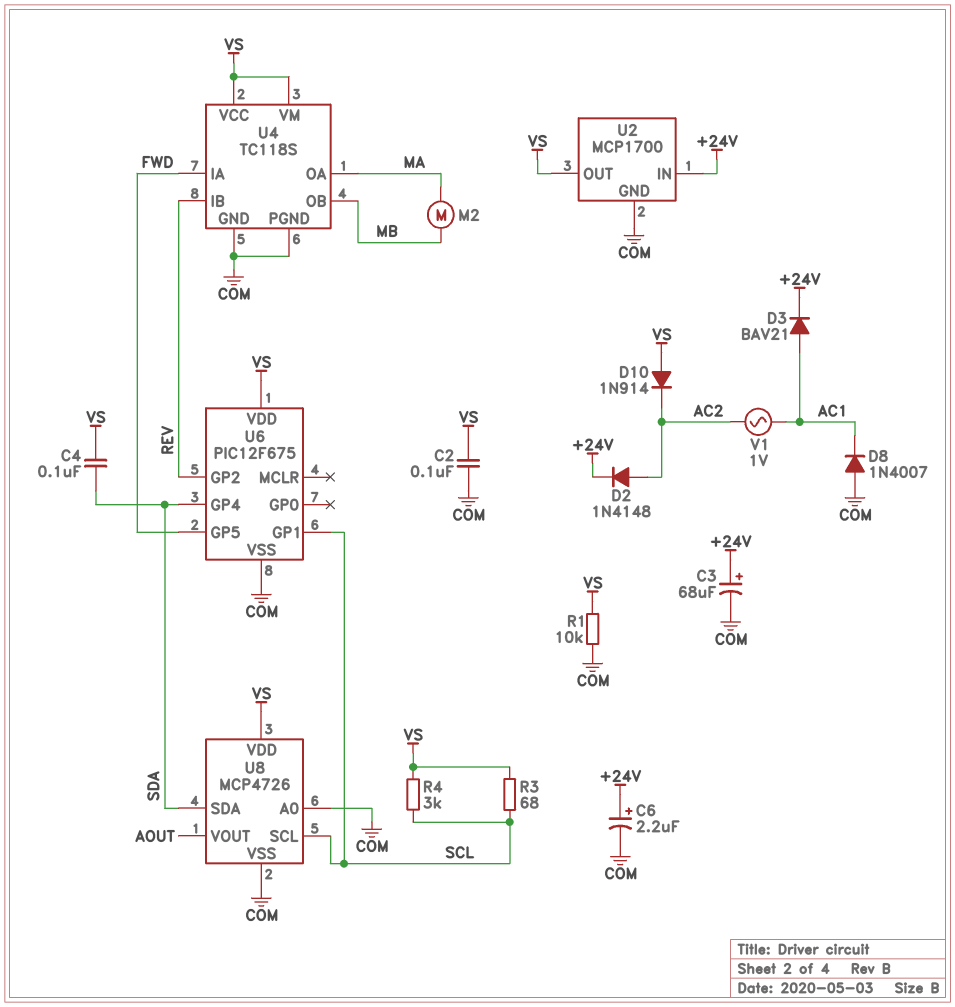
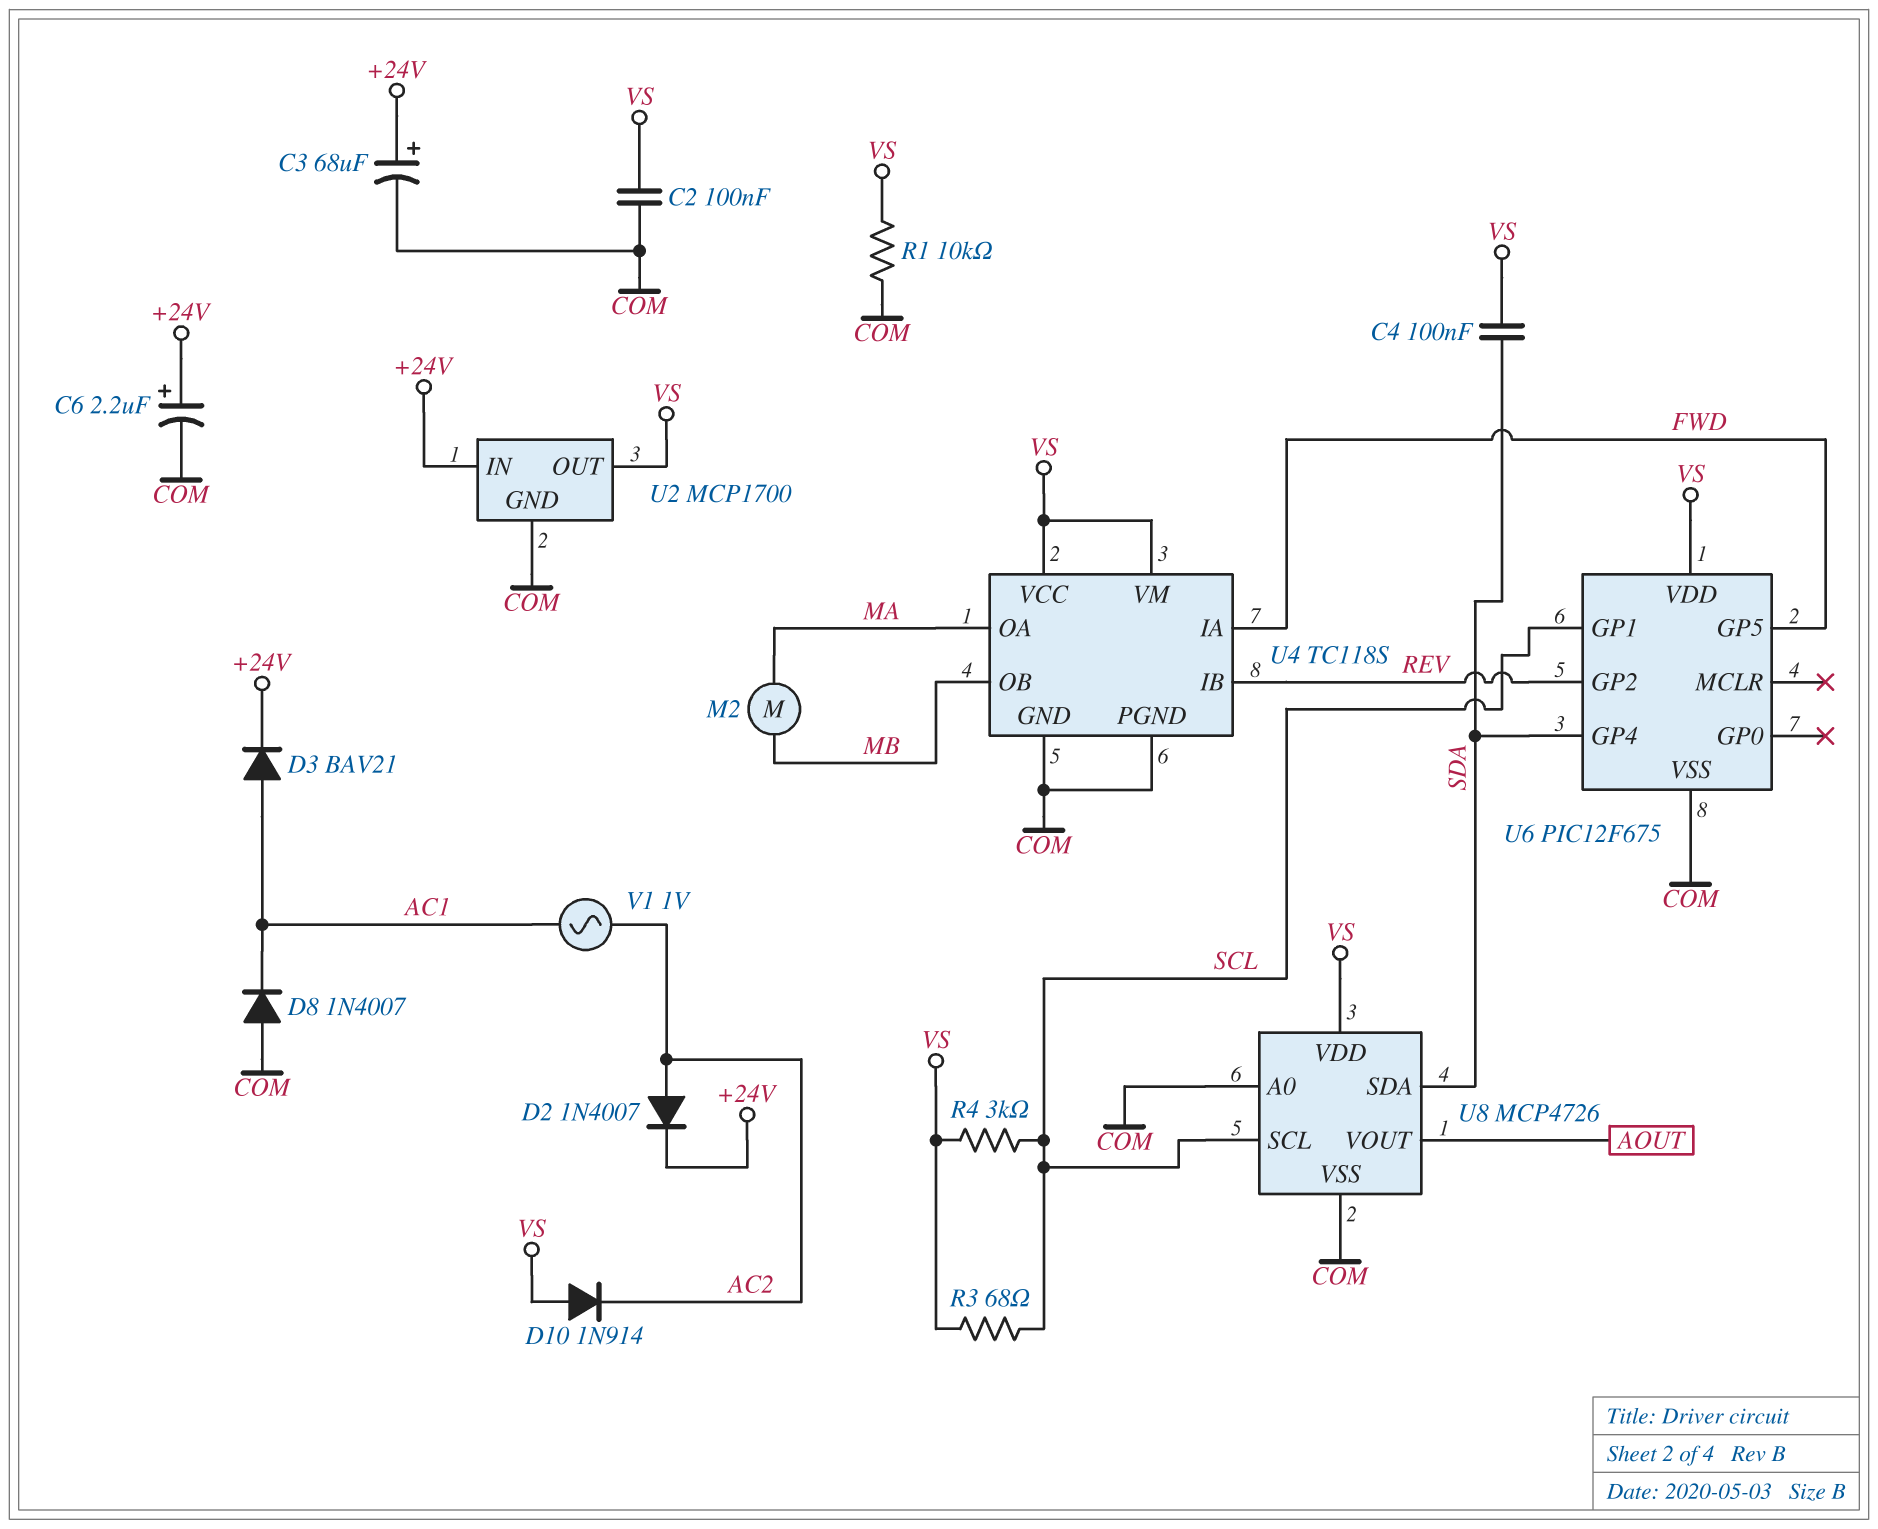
D2: diode 1N4148 (A AC2, K +24V) -> diode 1N4007 (A AC2, K +24V)

